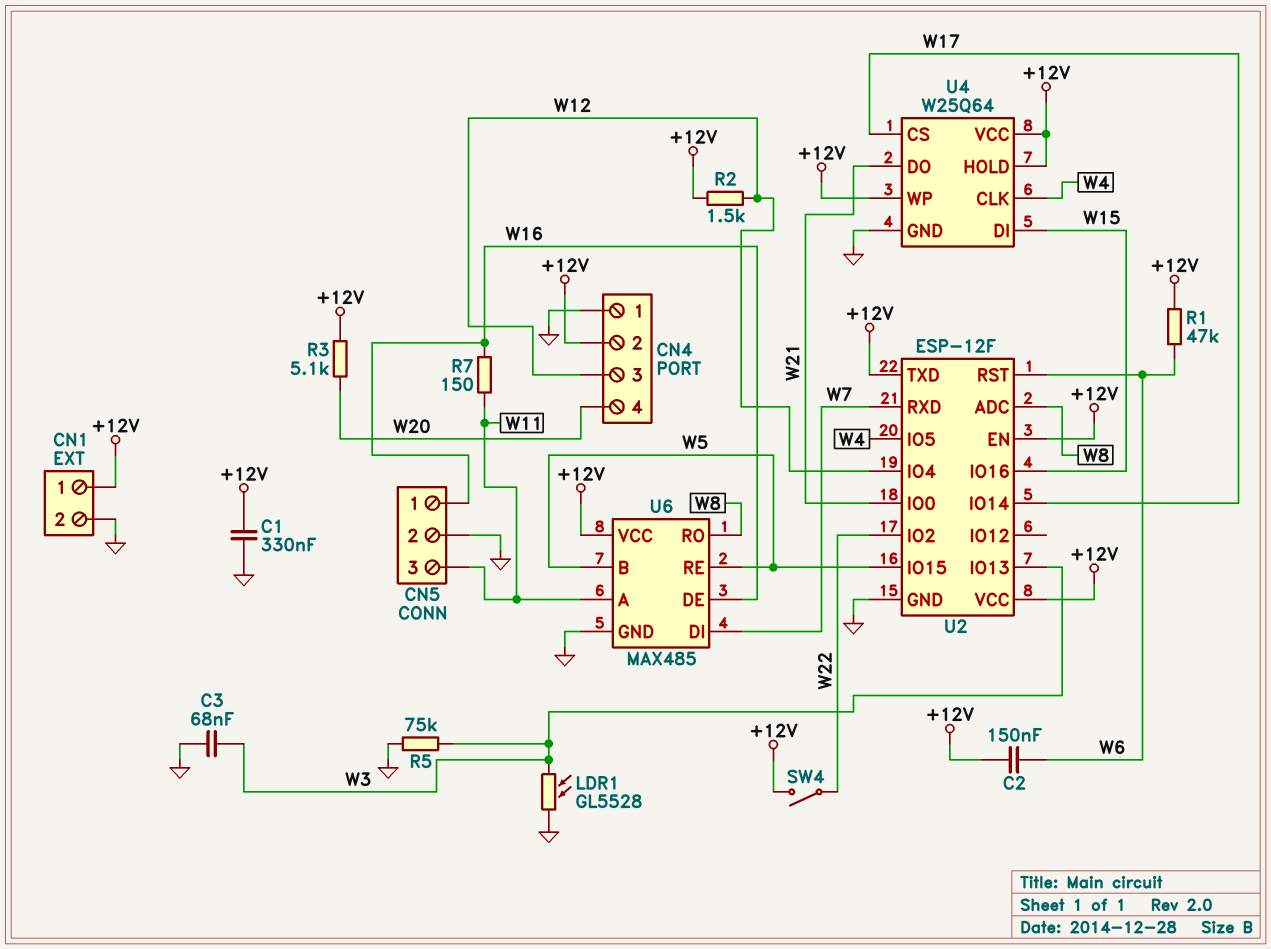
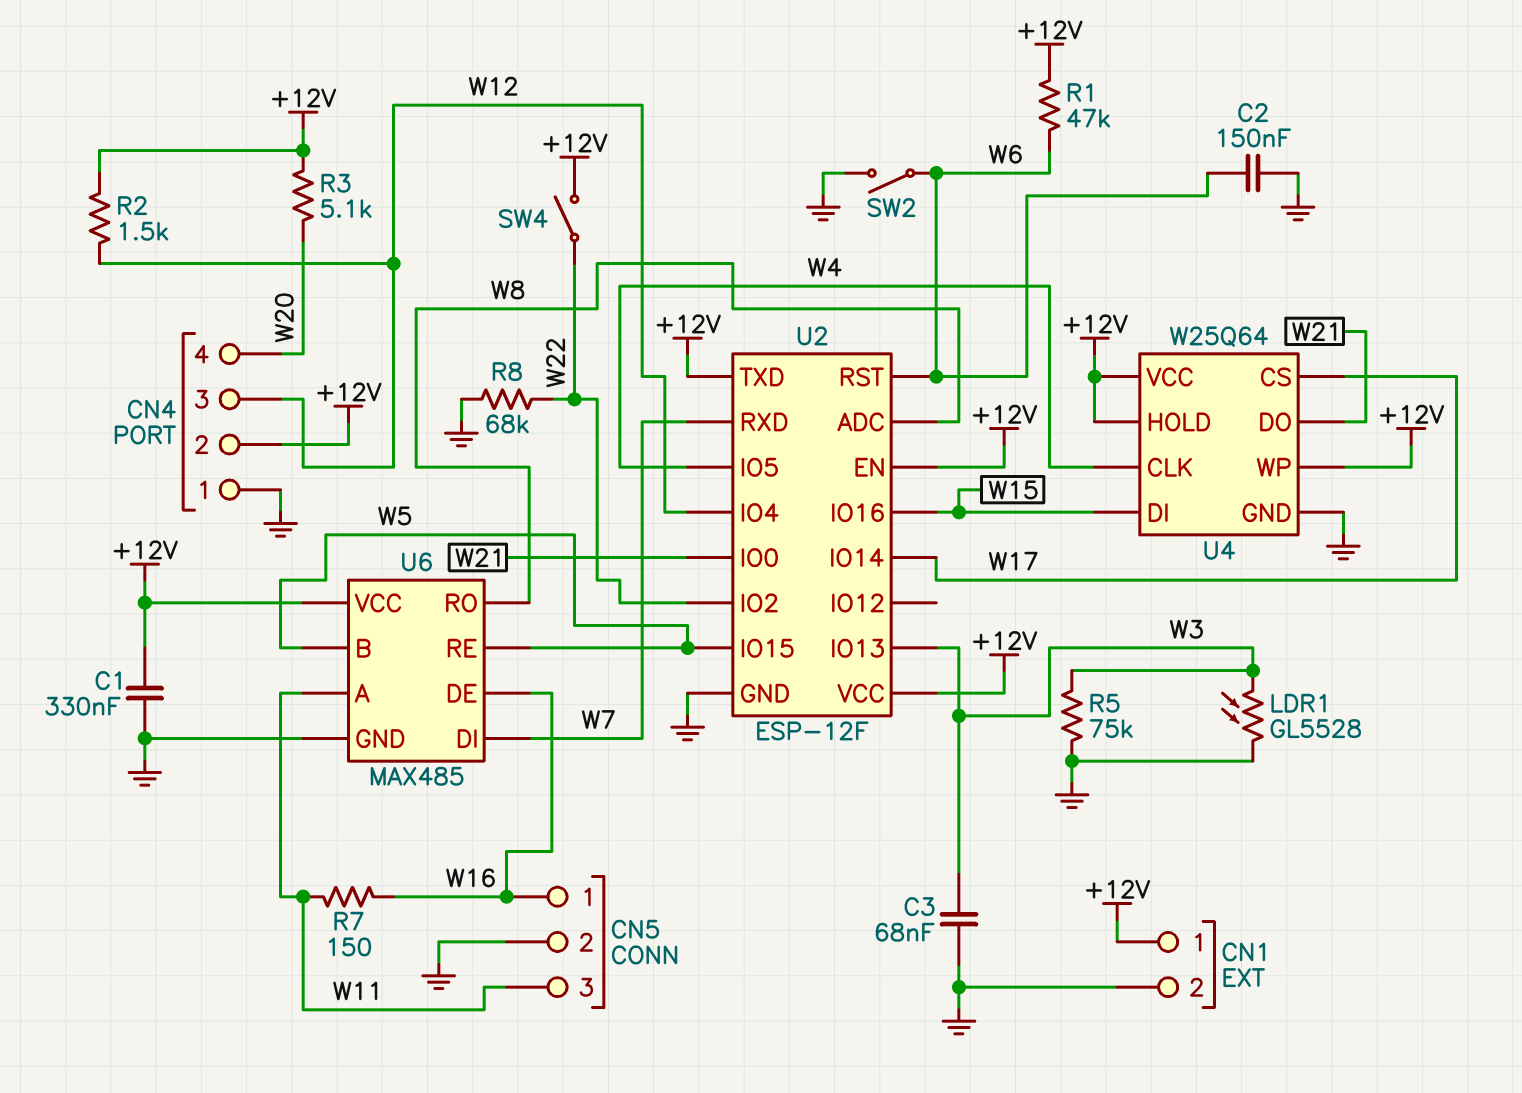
C2: 150nF (+12V, W6) -> 150nF (GND, W6)
R8: none -> 68k (GND, W22)
SW2: none -> switch (GND, W6)

